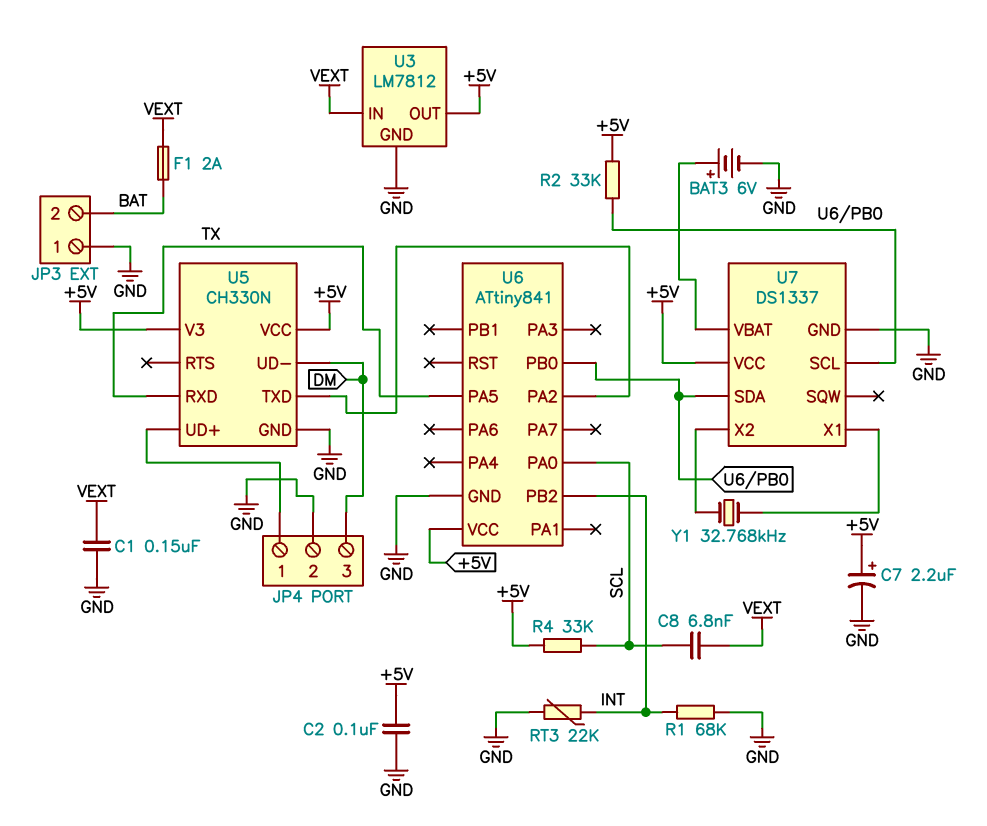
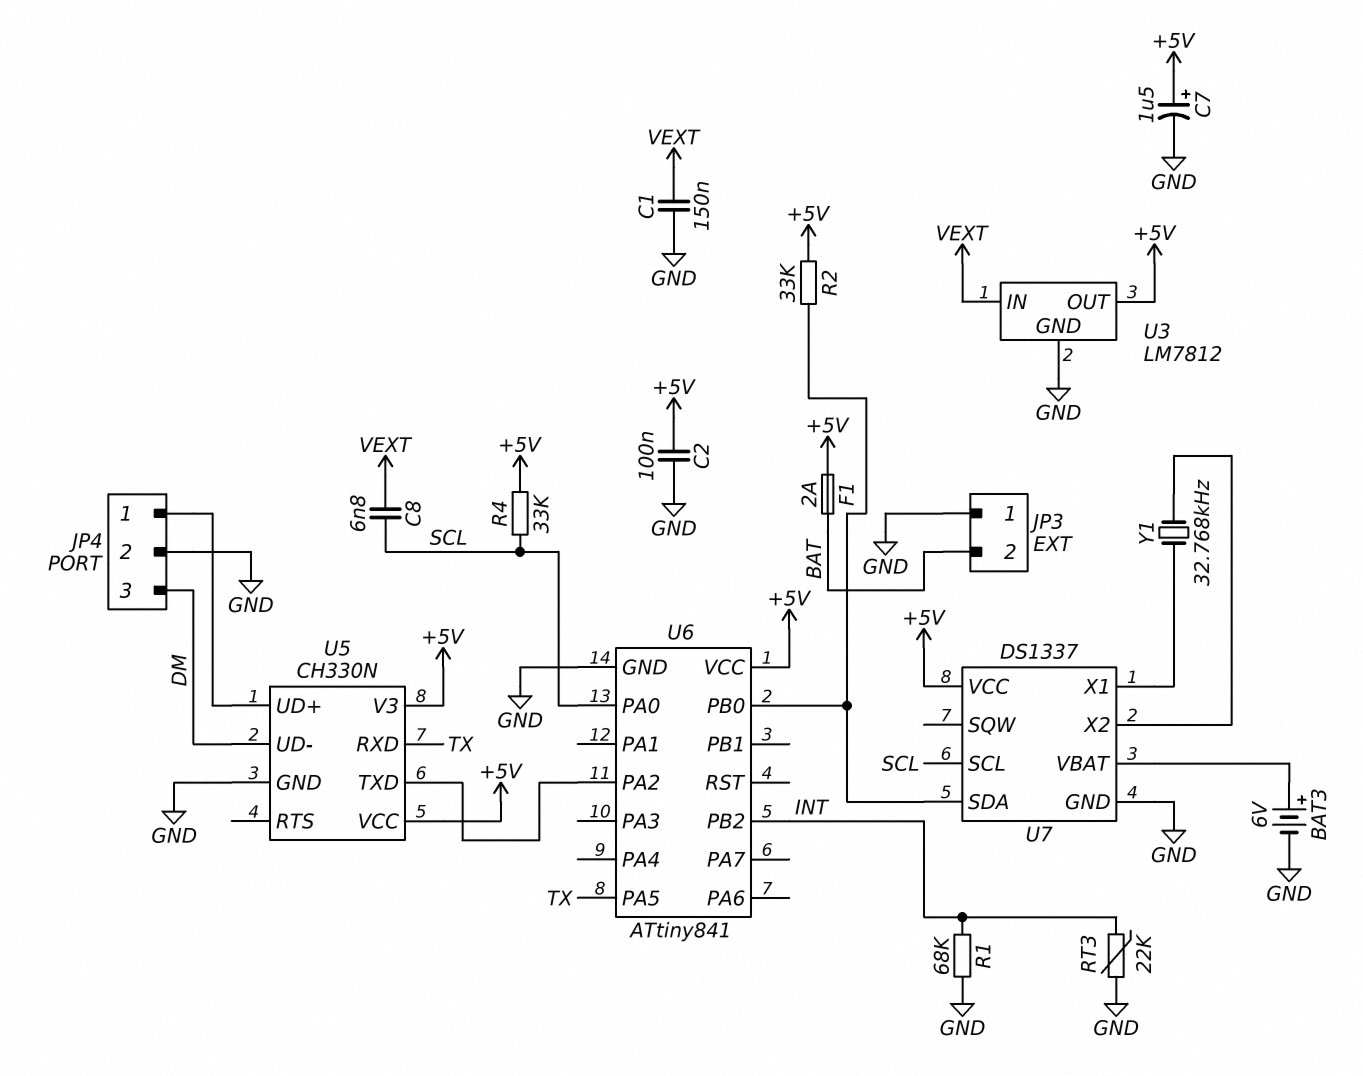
C7: 2.2uF (plus +5V, minus GND) -> 1.5uF (plus +5V, minus GND)
F1: 2A (BAT, VEXT) -> 2A (+5V, BAT)
U7 pin SCL: U6/PB0 -> SCL

